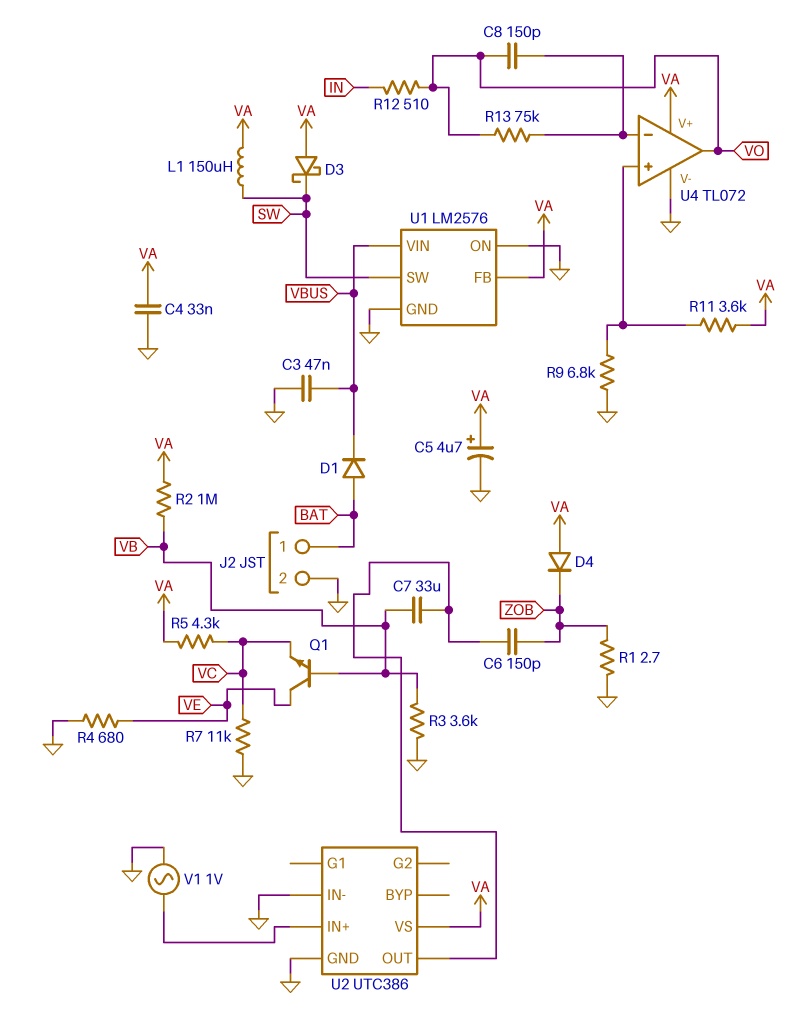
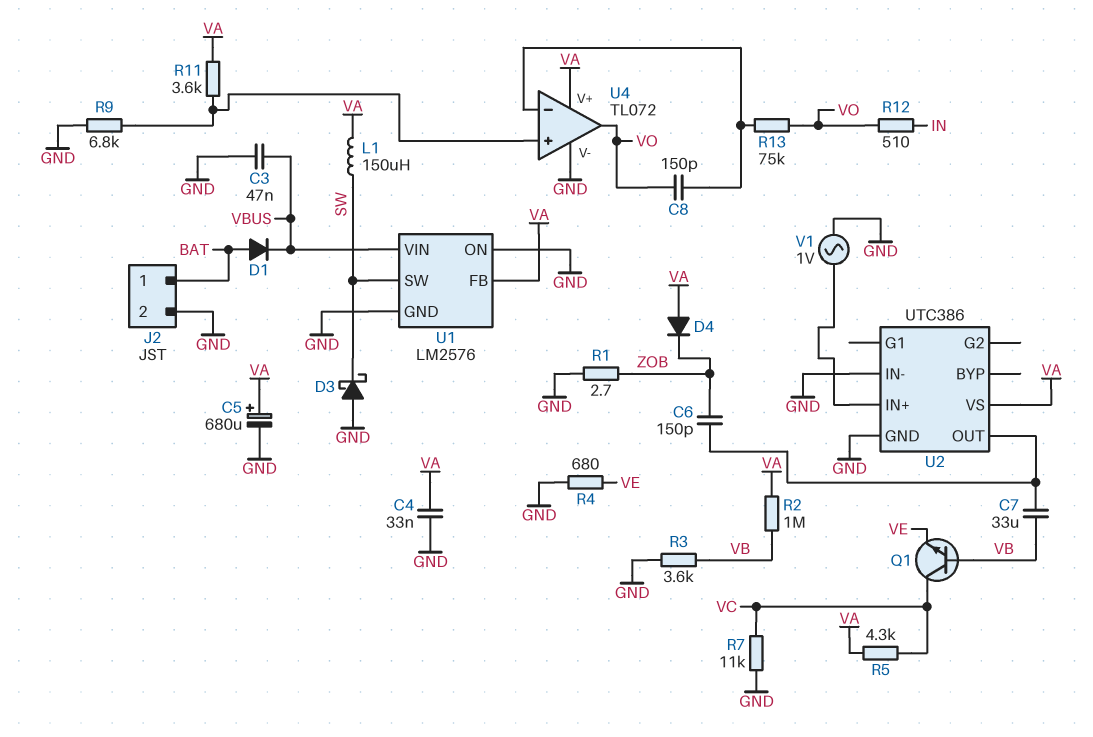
C5: 4.7uF (plus VA, minus GND) -> 680uF (plus VA, minus GND)
D3: schottky (A VA, K SW) -> schottky (A GND, K SW)
Q1: NPN (B VB, C VE, E VC) -> NPN (B VB, C VC, E VE)

